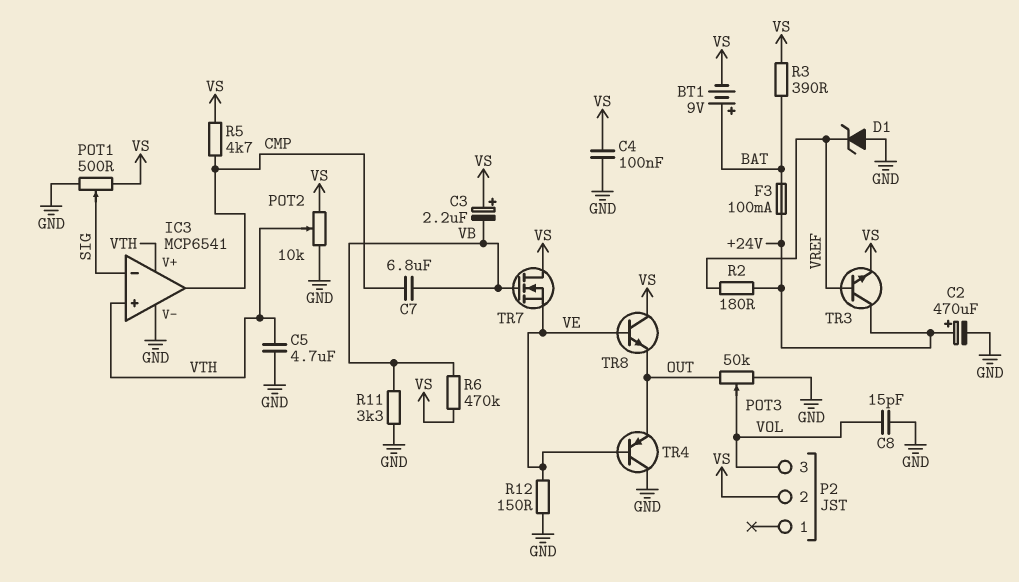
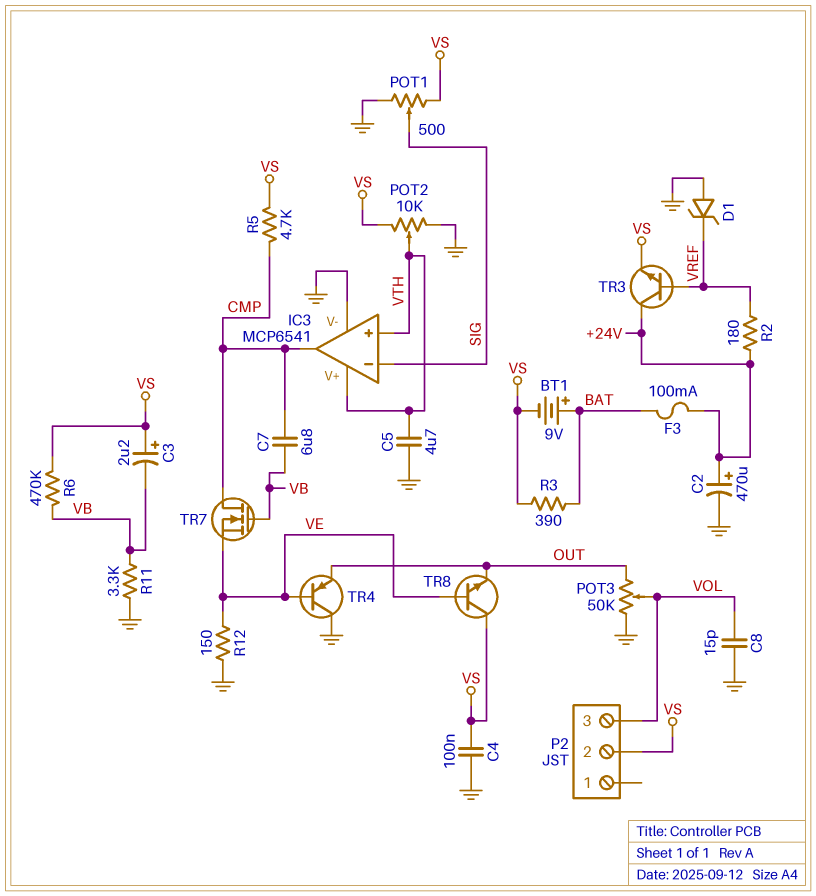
TR7: NMOS (G VB, D VS, S VE) -> NMOS (G VB, D CMP, S VE)

